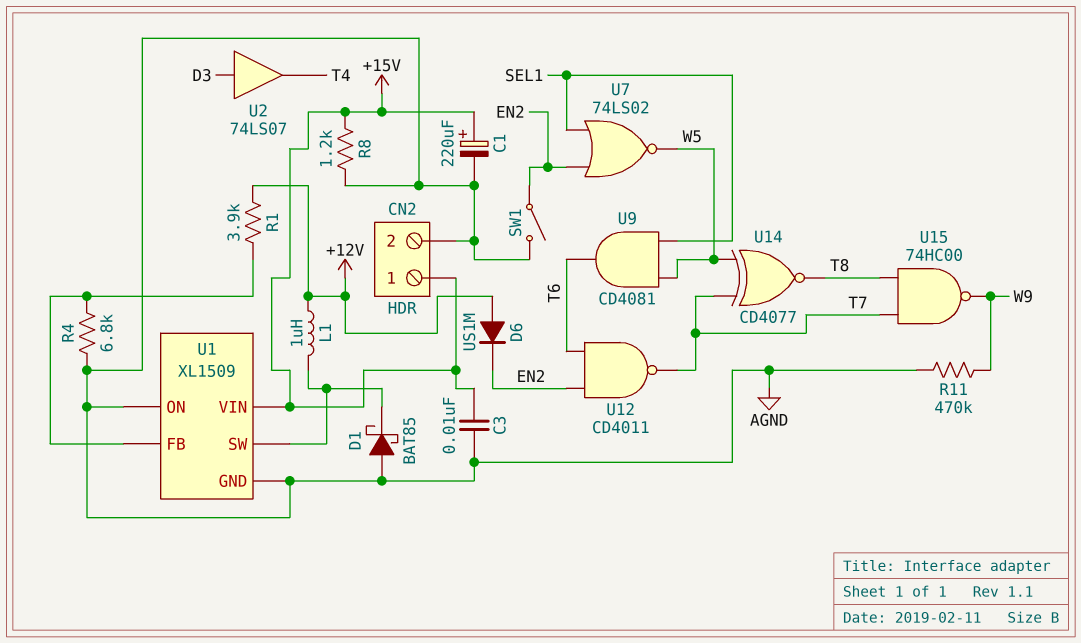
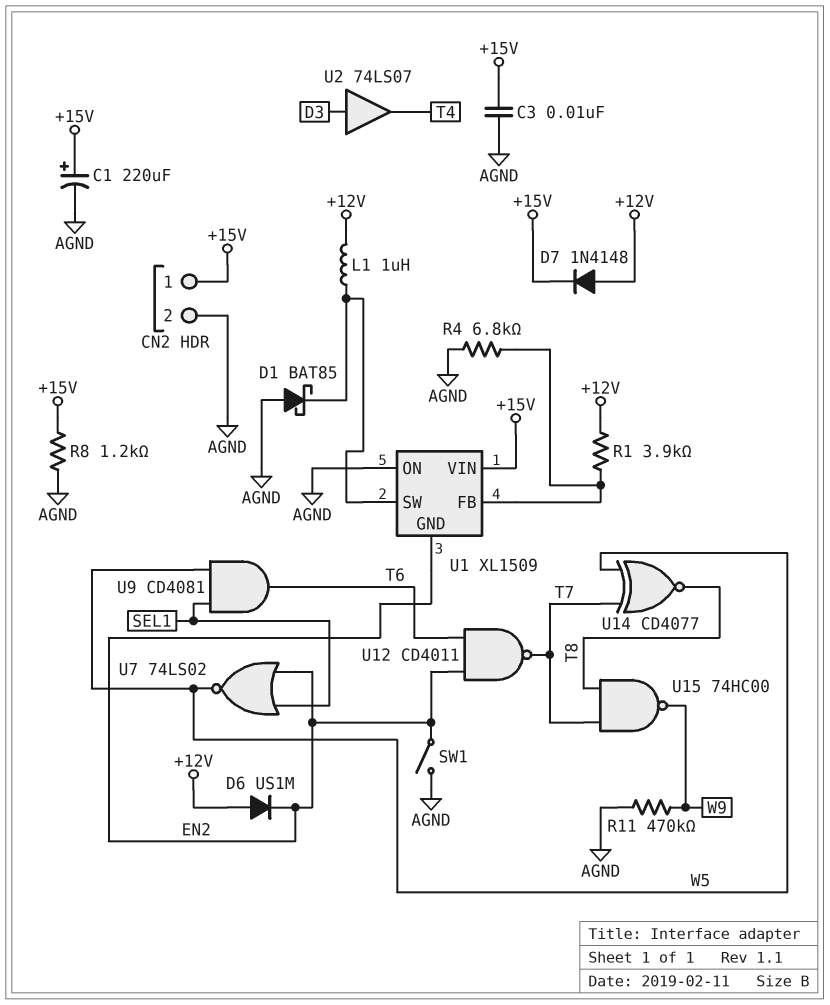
D7: none -> diode 1N4148 (A +12V, K +15V)
U1 pin GND: AGND -> EN2

